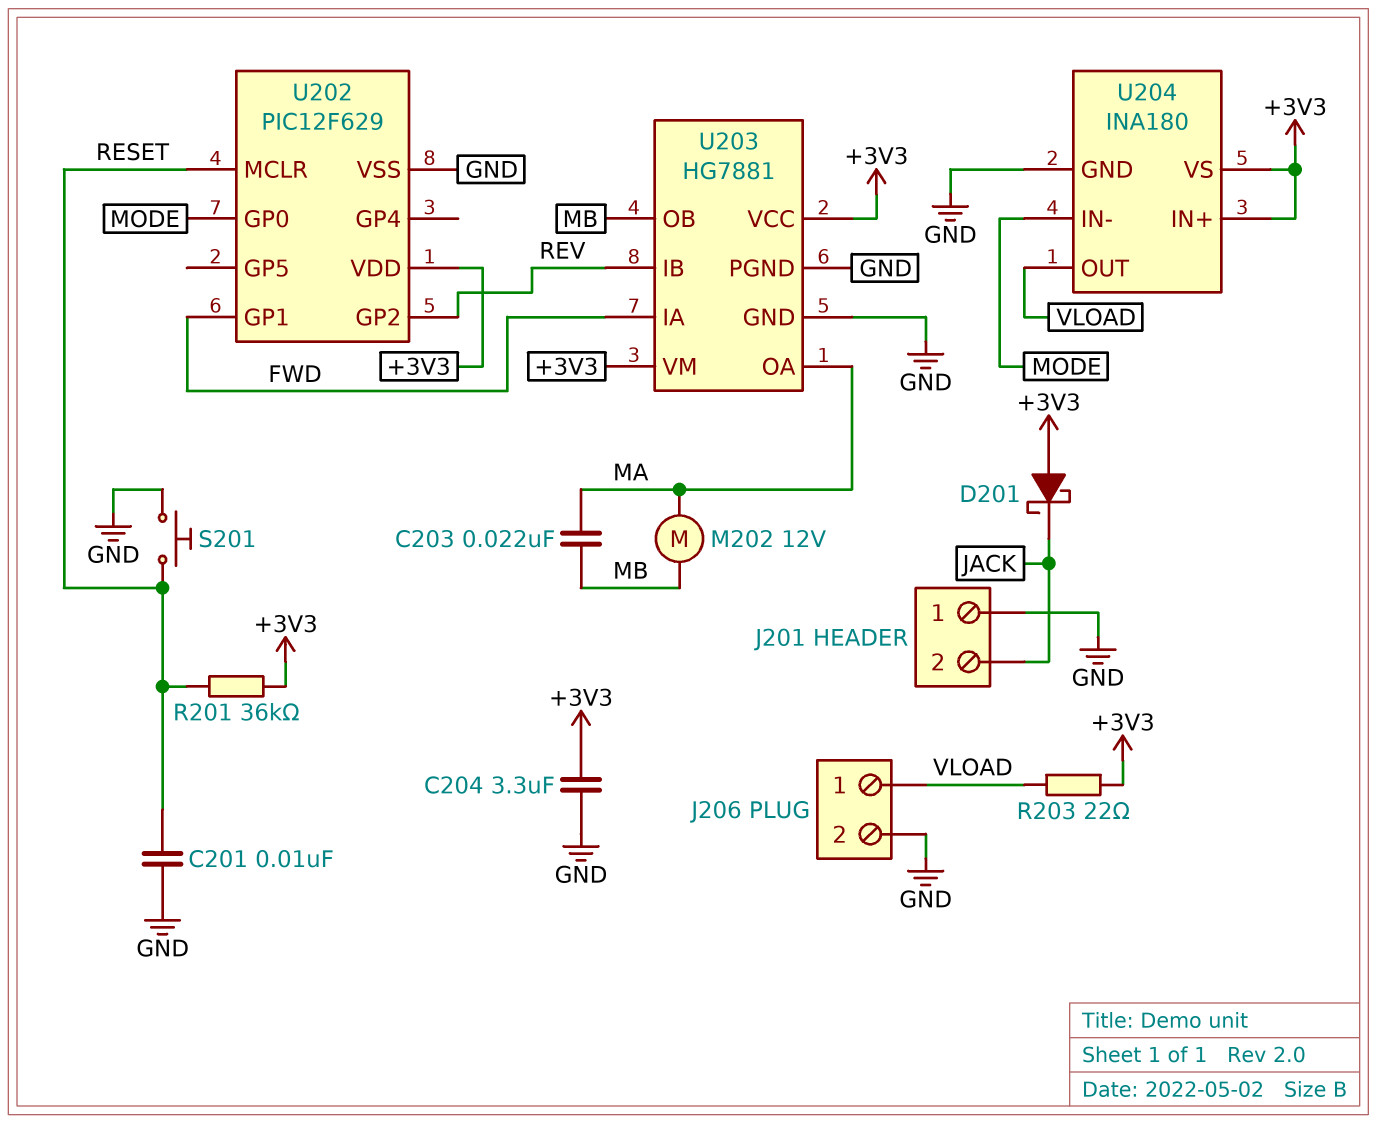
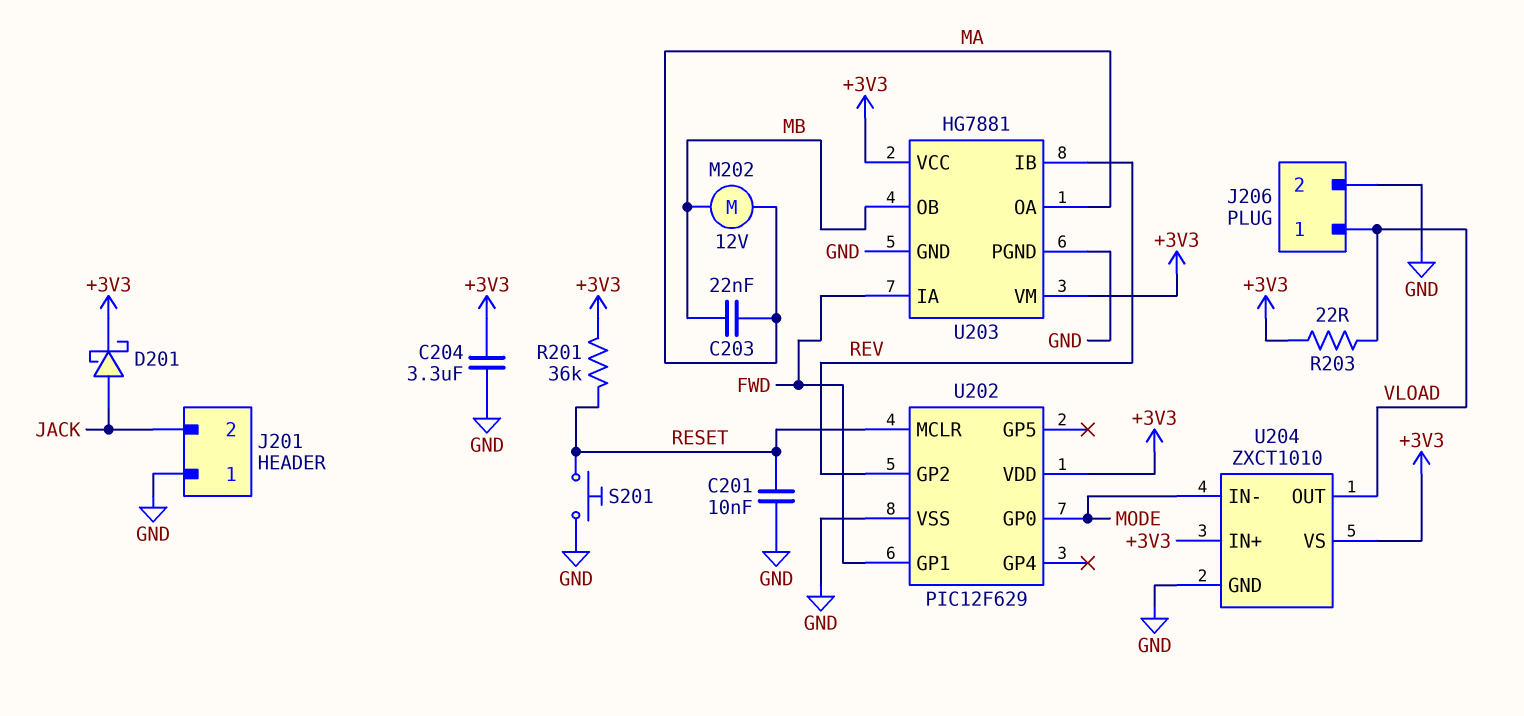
D201: schottky (A +3V3, K JACK) -> schottky (A JACK, K +3V3)
U204: INA180 -> ZXCT1010

